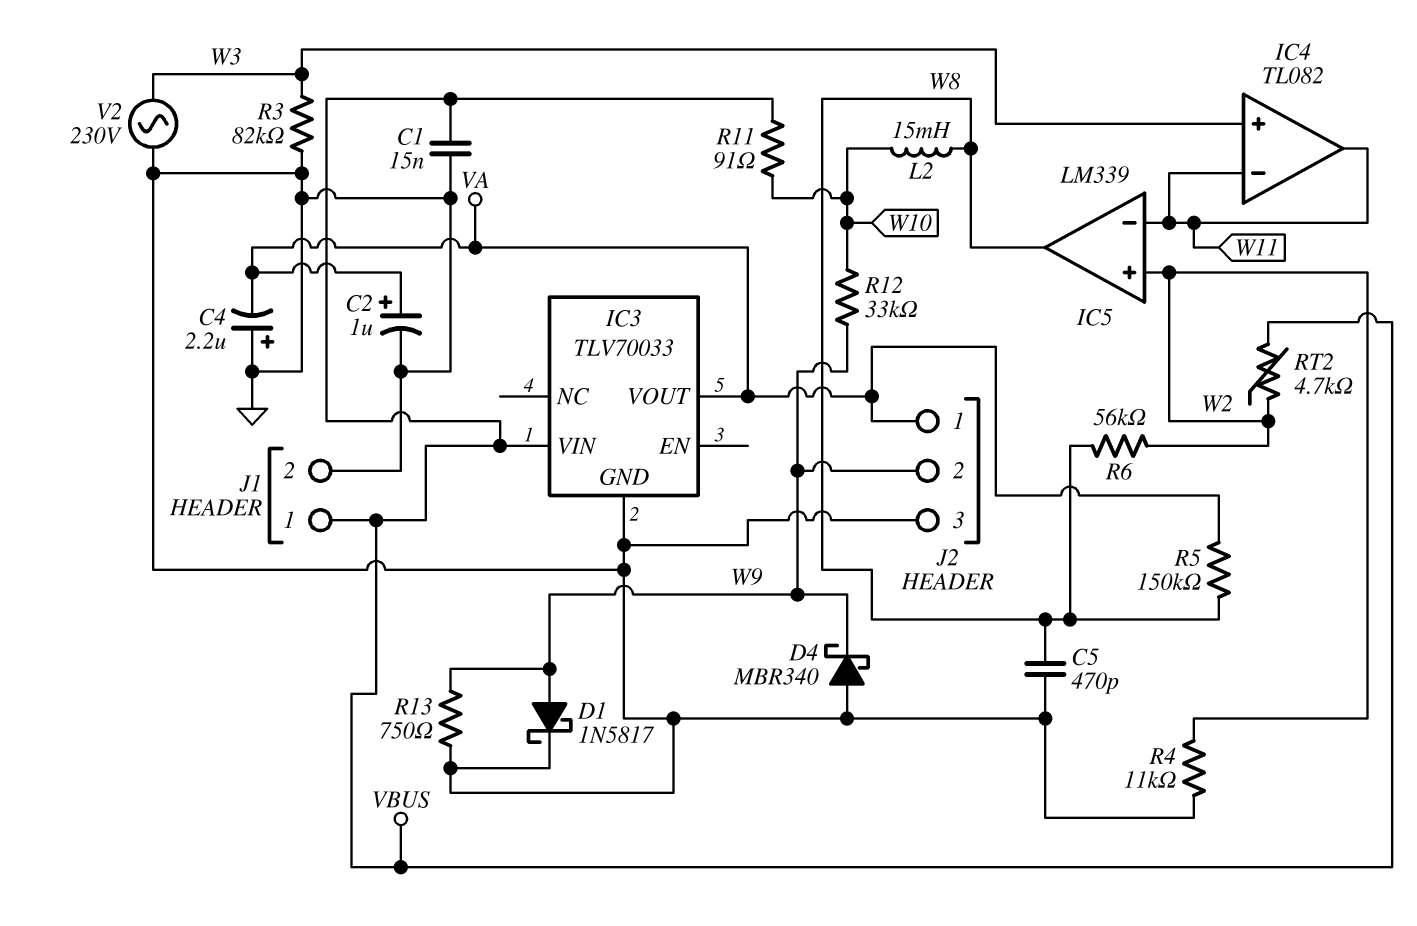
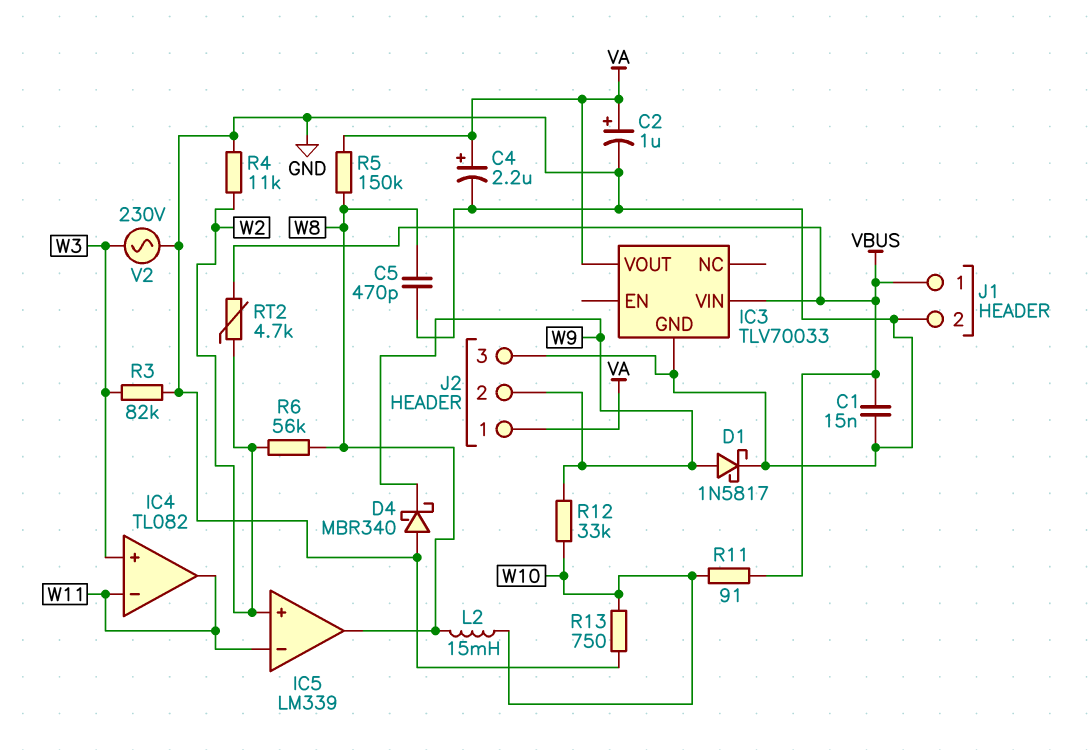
C4: 2.2uF (plus GND, minus VA) -> 2.2uF (plus VA, minus GND)
R13: 750 (GND, W9) -> 750 (GND, W10)

